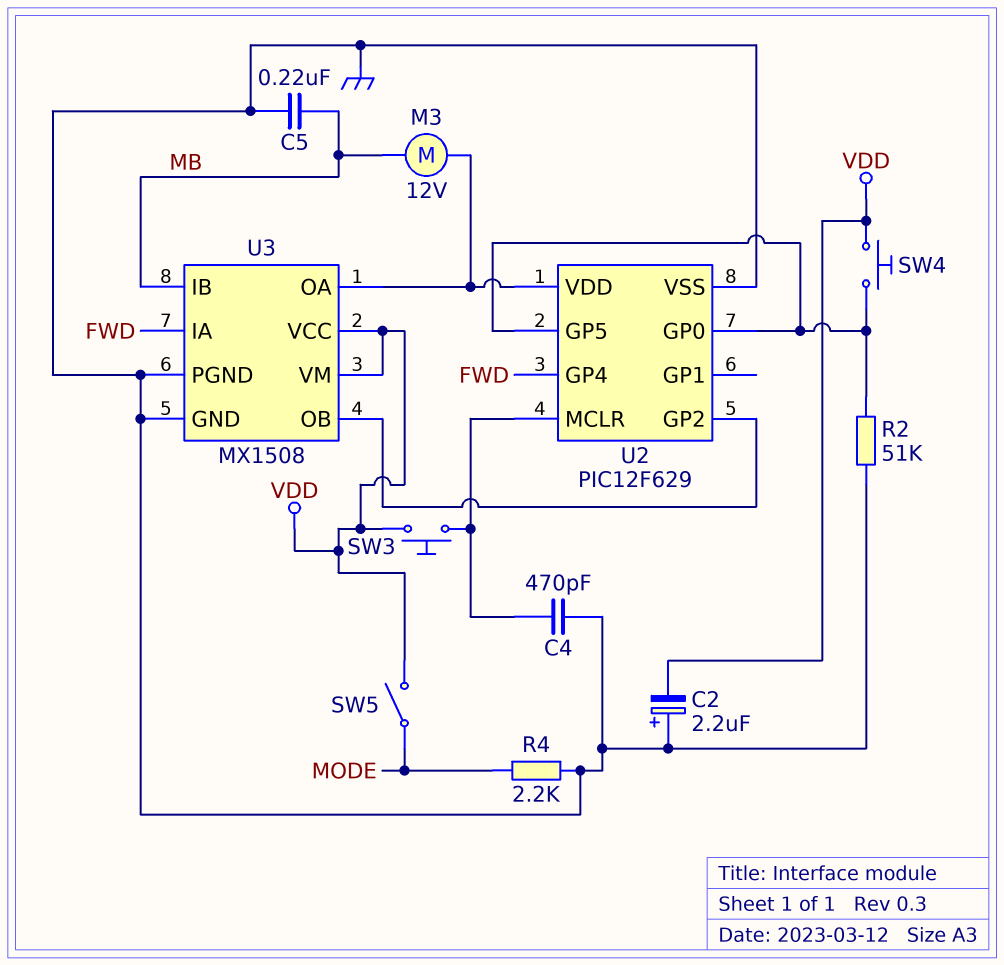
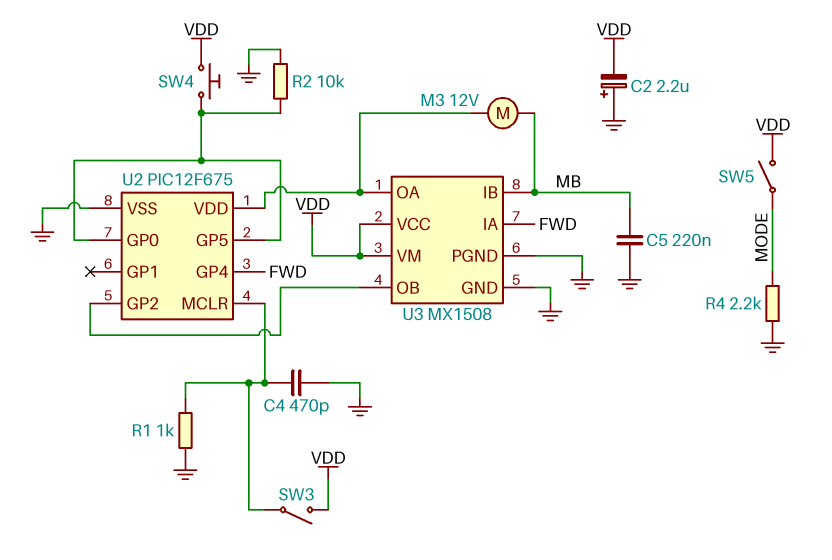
R1: none -> 1k (GND, U2/MCLR)
R2: 51k (GND, U2/GP0) -> 10k (GND, U2/GP0)
SW3: button (U2/MCLR, VDD) -> switch (U2/MCLR, VDD)
U2: PIC12F629 -> PIC12F675

